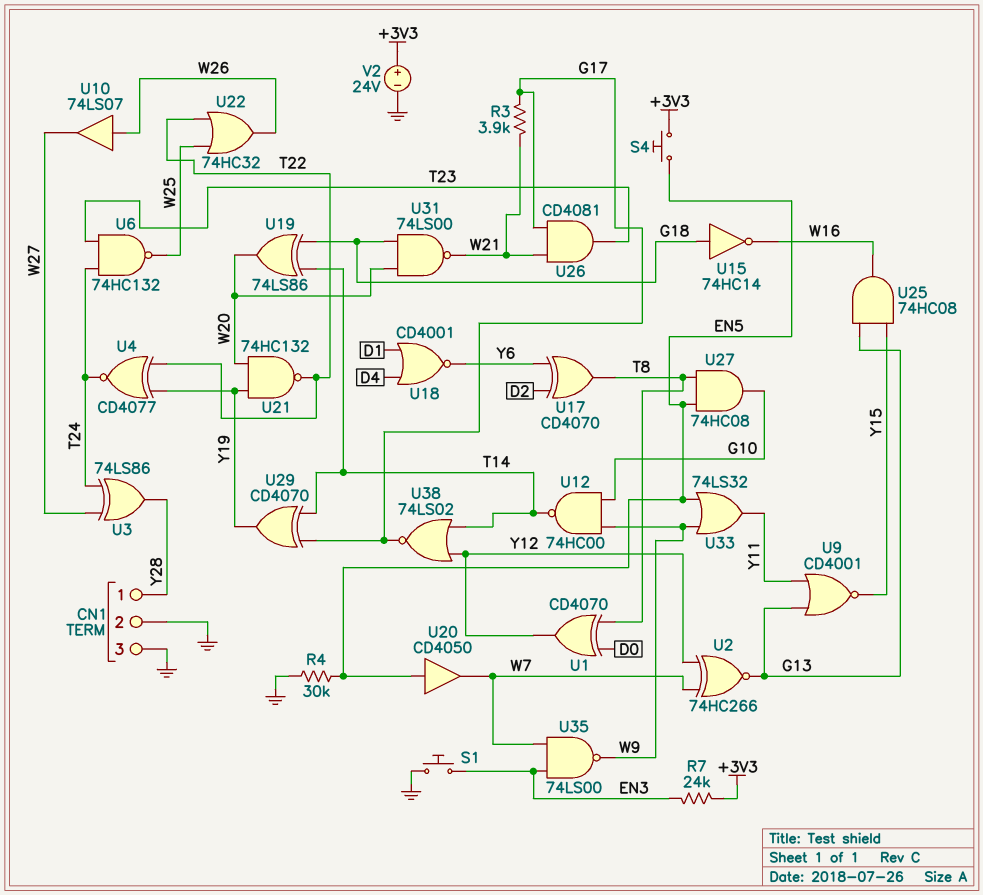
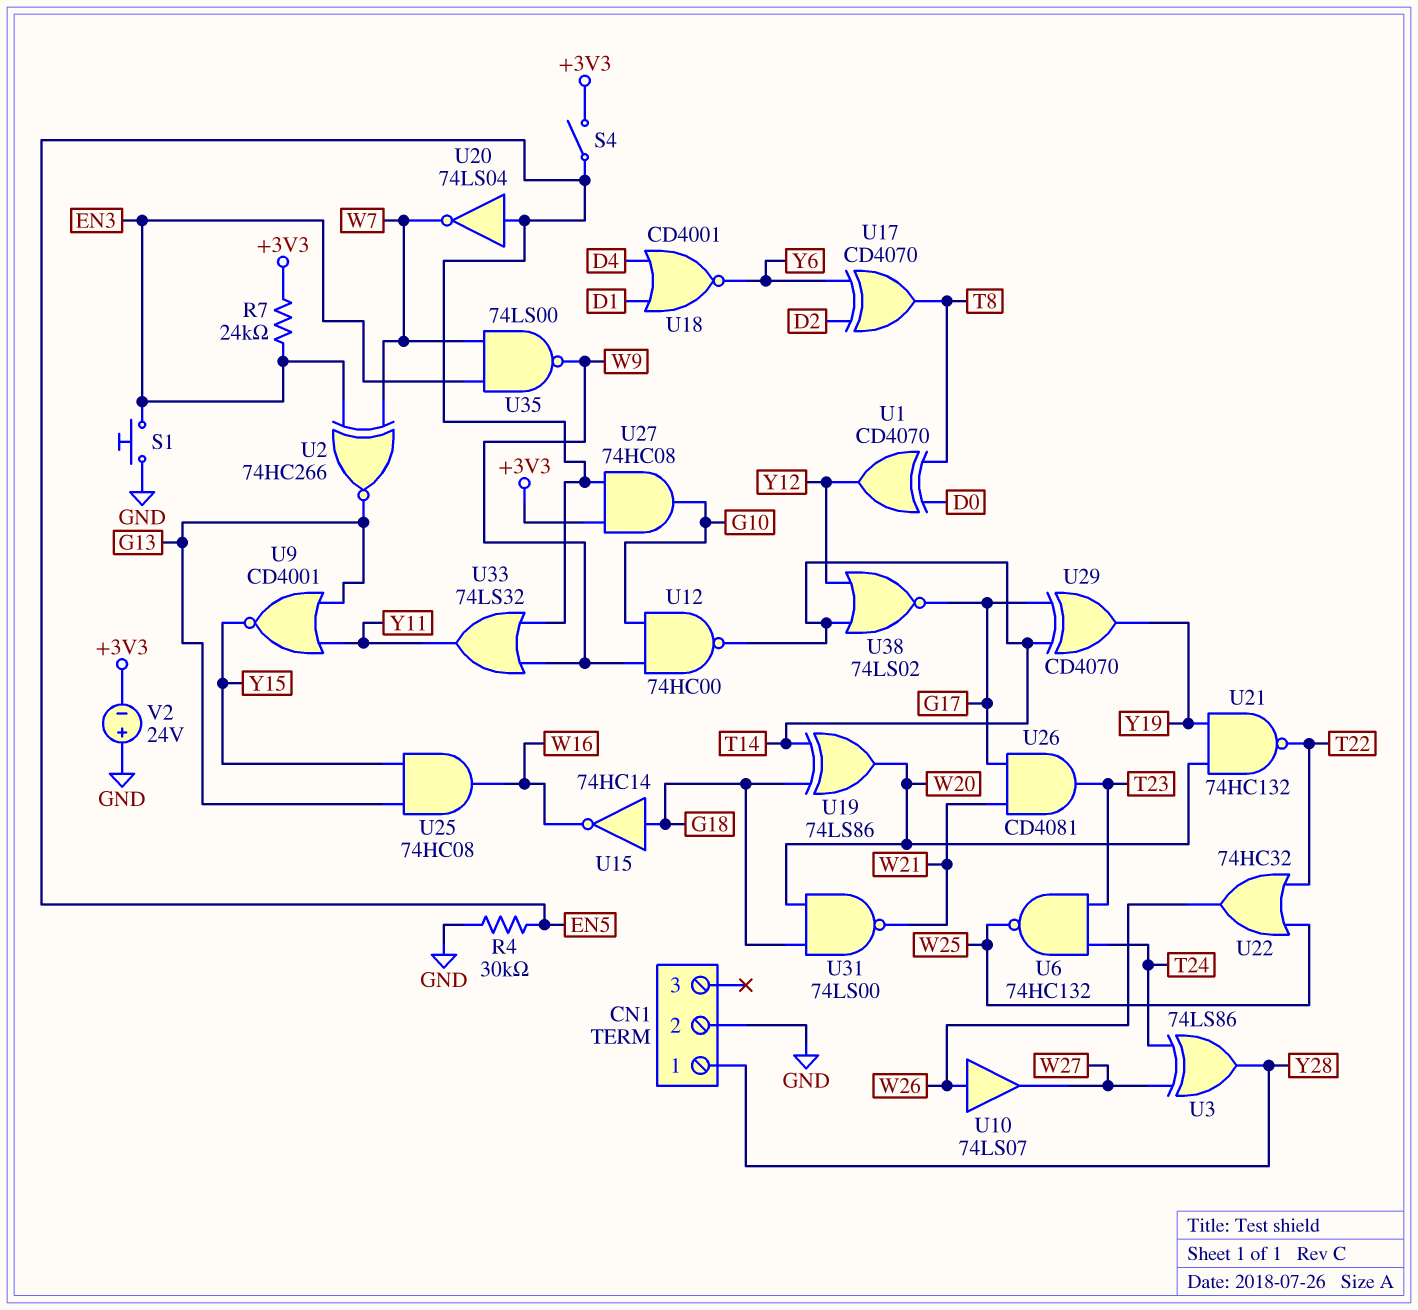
CN1 pin 3: GND -> none
R3: 3.9k (G17, W21) -> none
S4: button (+3V3, EN5) -> switch (+3V3, EN5)
U2: XNOR 74HC266 (in W7, in Y12, out G13) -> XNOR 74HC266 (in EN3, in W7, out G13)
U4: XNOR CD4077 (in T22, in Y19, out T24) -> none
U20: buffer CD4050 (in EN5, out W7) -> NOT 74LS04 (in EN5, out W7)
U27: AND 74HC08 (in EN5, in T8, out G10) -> AND 74HC08 (in +3V3, in EN5, out G10)
V2: 24V (plus +3V3, minus GND) -> 24V (plus GND, minus +3V3)

